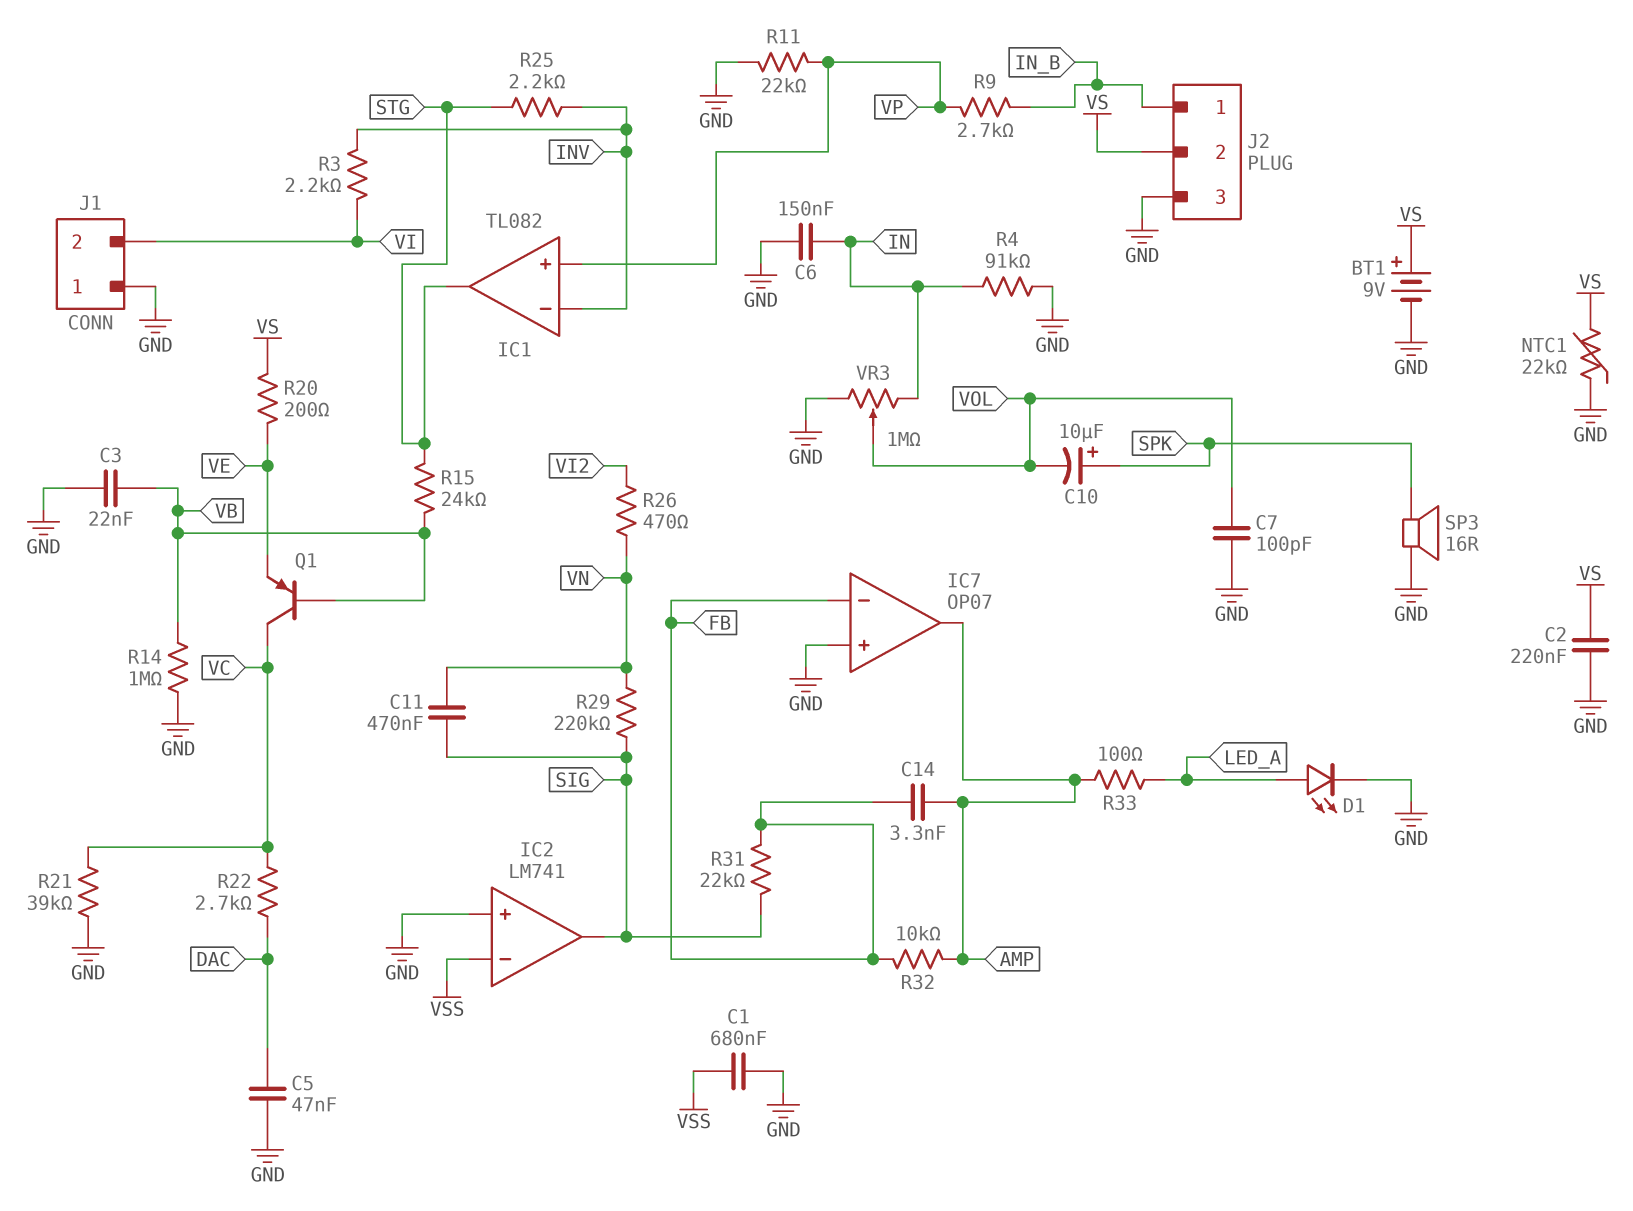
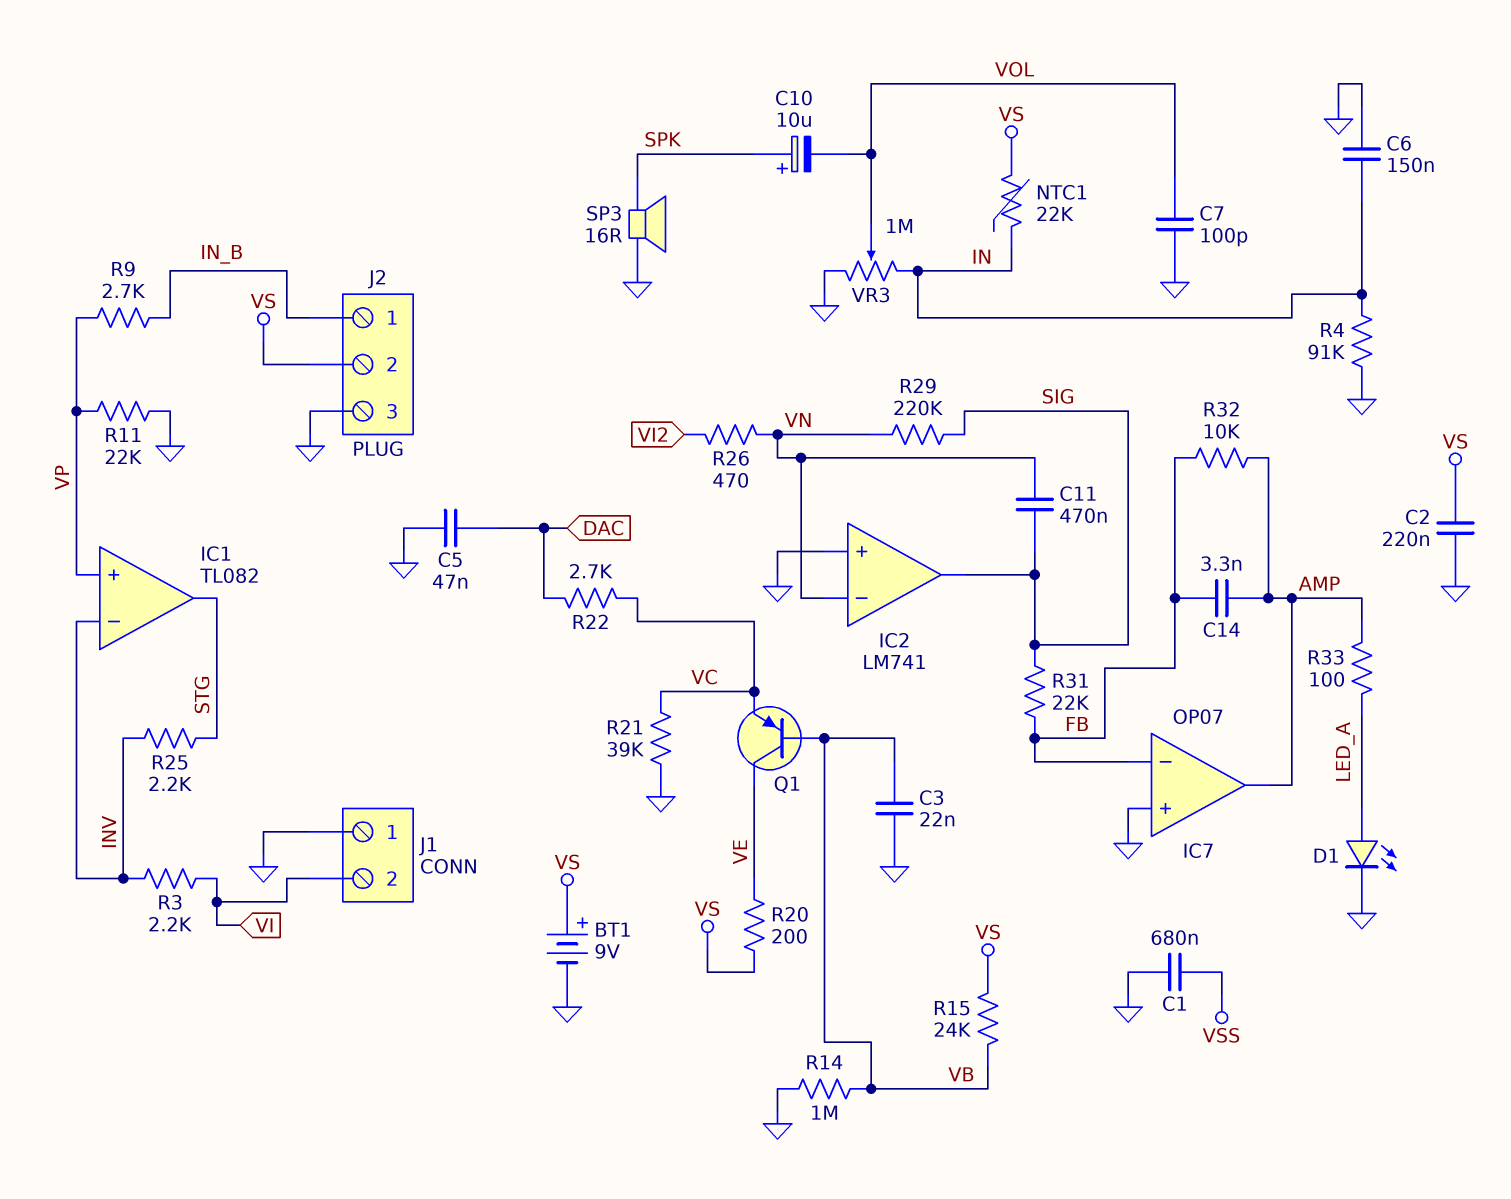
IC2 pin in-: VSS -> VN
NTC1: 22k (GND, VS) -> 22k (IN, VS)
Q1: PNP (B VB, C VC, E VE) -> PNP (B VB, C VE, E VC)
R15: 24k (STG, VB) -> 24k (VB, VS)

